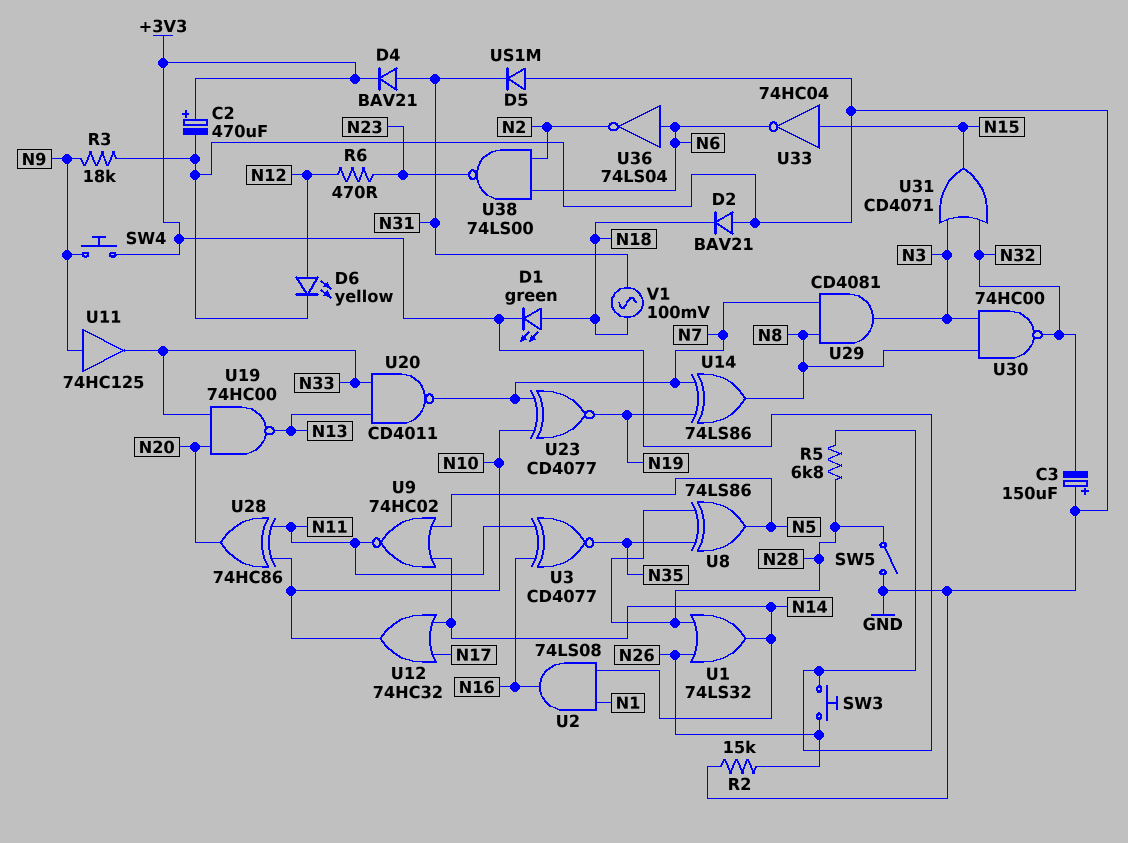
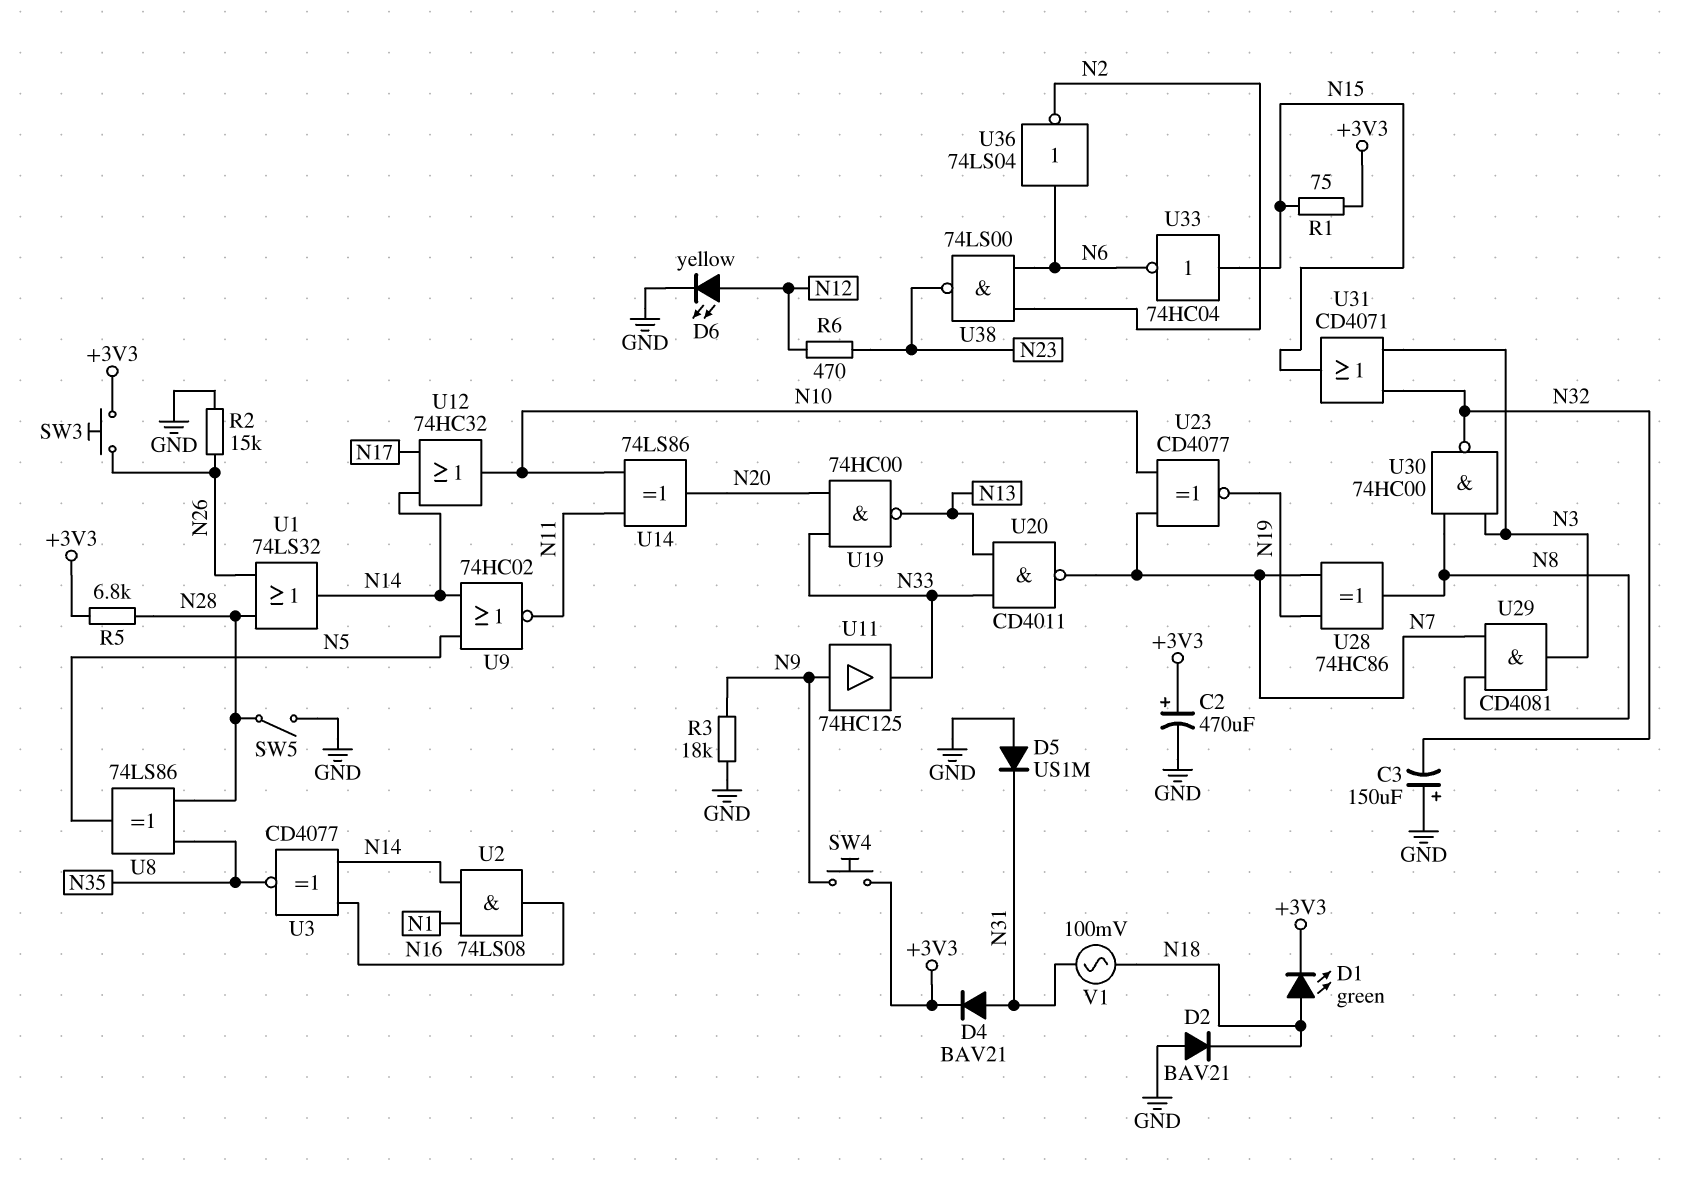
R1: none -> 75 (+3V3, N15)
U3: XNOR CD4077 (in N11, in N16, out N35) -> XNOR CD4077 (in N14, in N16, out N35)
U14: XOR 74LS86 (in N7, in N19, out N8) -> XOR 74LS86 (in N10, in N11, out N20)
U28: XOR 74HC86 (in N10, in N11, out N20) -> XOR 74HC86 (in N7, in N19, out N8)

